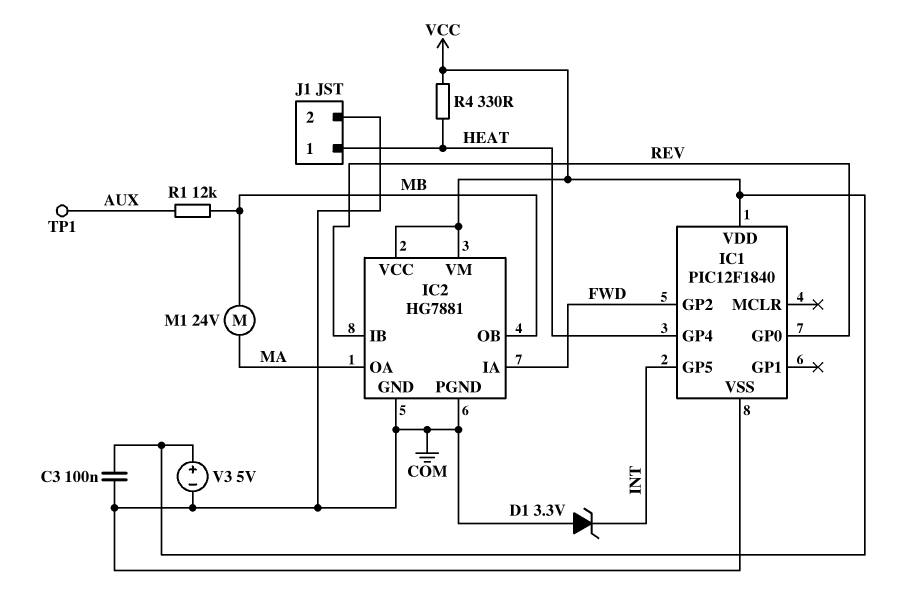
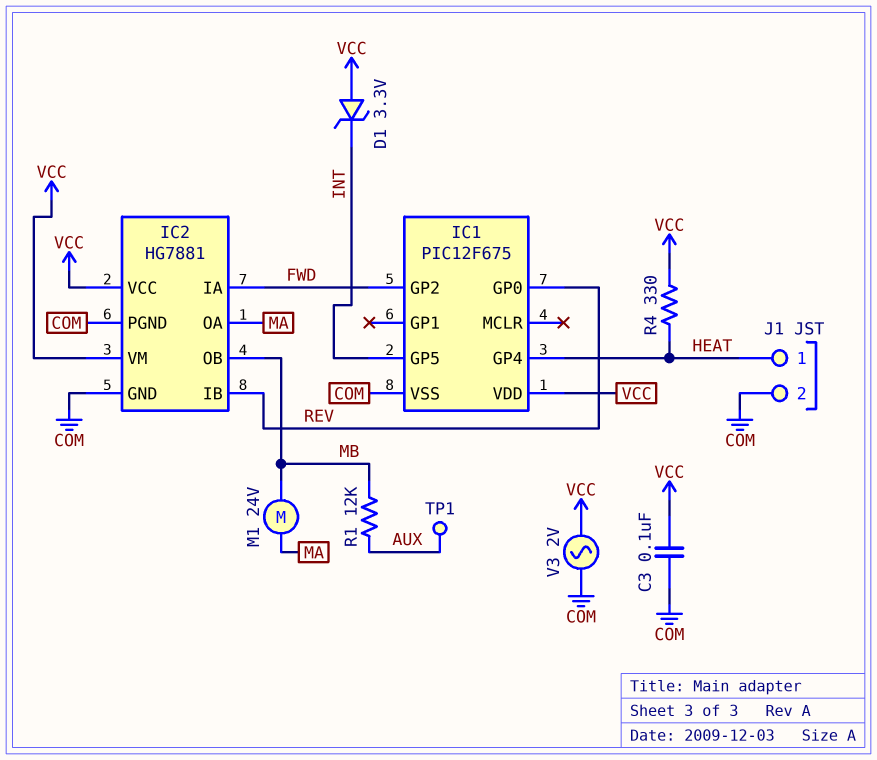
D1: zener 3.3V (A COM, K INT) -> zener 3.3V (A VCC, K INT)
IC1: PIC12F1840 -> PIC12F675
V3: 5V (plus VCC, minus COM) -> AC 2V (COM, VCC)

